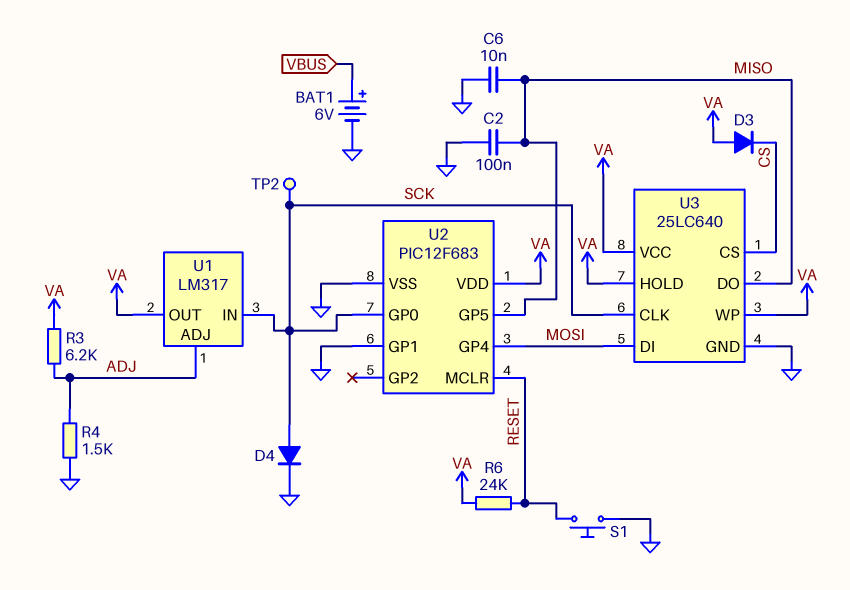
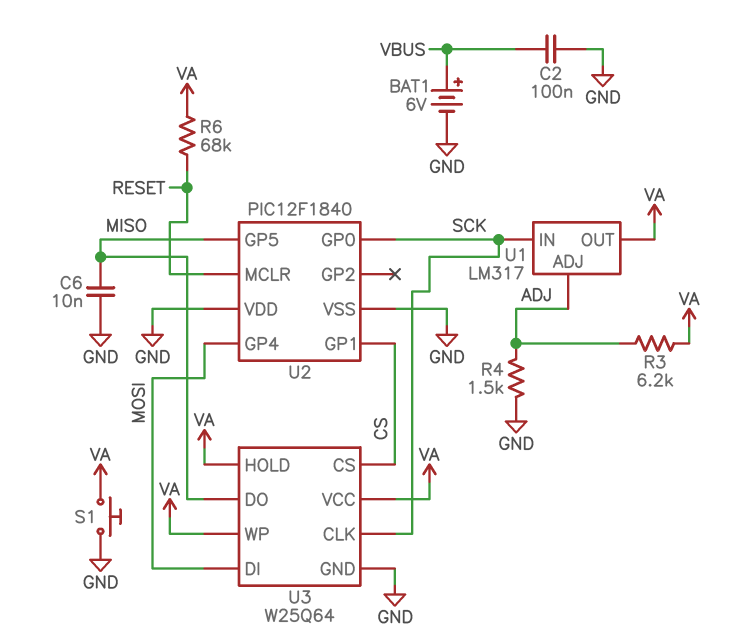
C2: 100nF (GND, MISO) -> 100nF (GND, VBUS)
D3: diode (A VA, K CS) -> none
D4: diode (A SCK, K GND) -> none
R6: 24k (RESET, VA) -> 68k (RESET, VA)
S1: button (GND, RESET) -> button (GND, VA)
TP2: test point (SCK) -> none
U2: PIC12F683 -> PIC12F1840
U2 pin GP1: GND -> CS
U2 pin VDD: VA -> GND
U3: 25LC640 -> W25Q64

